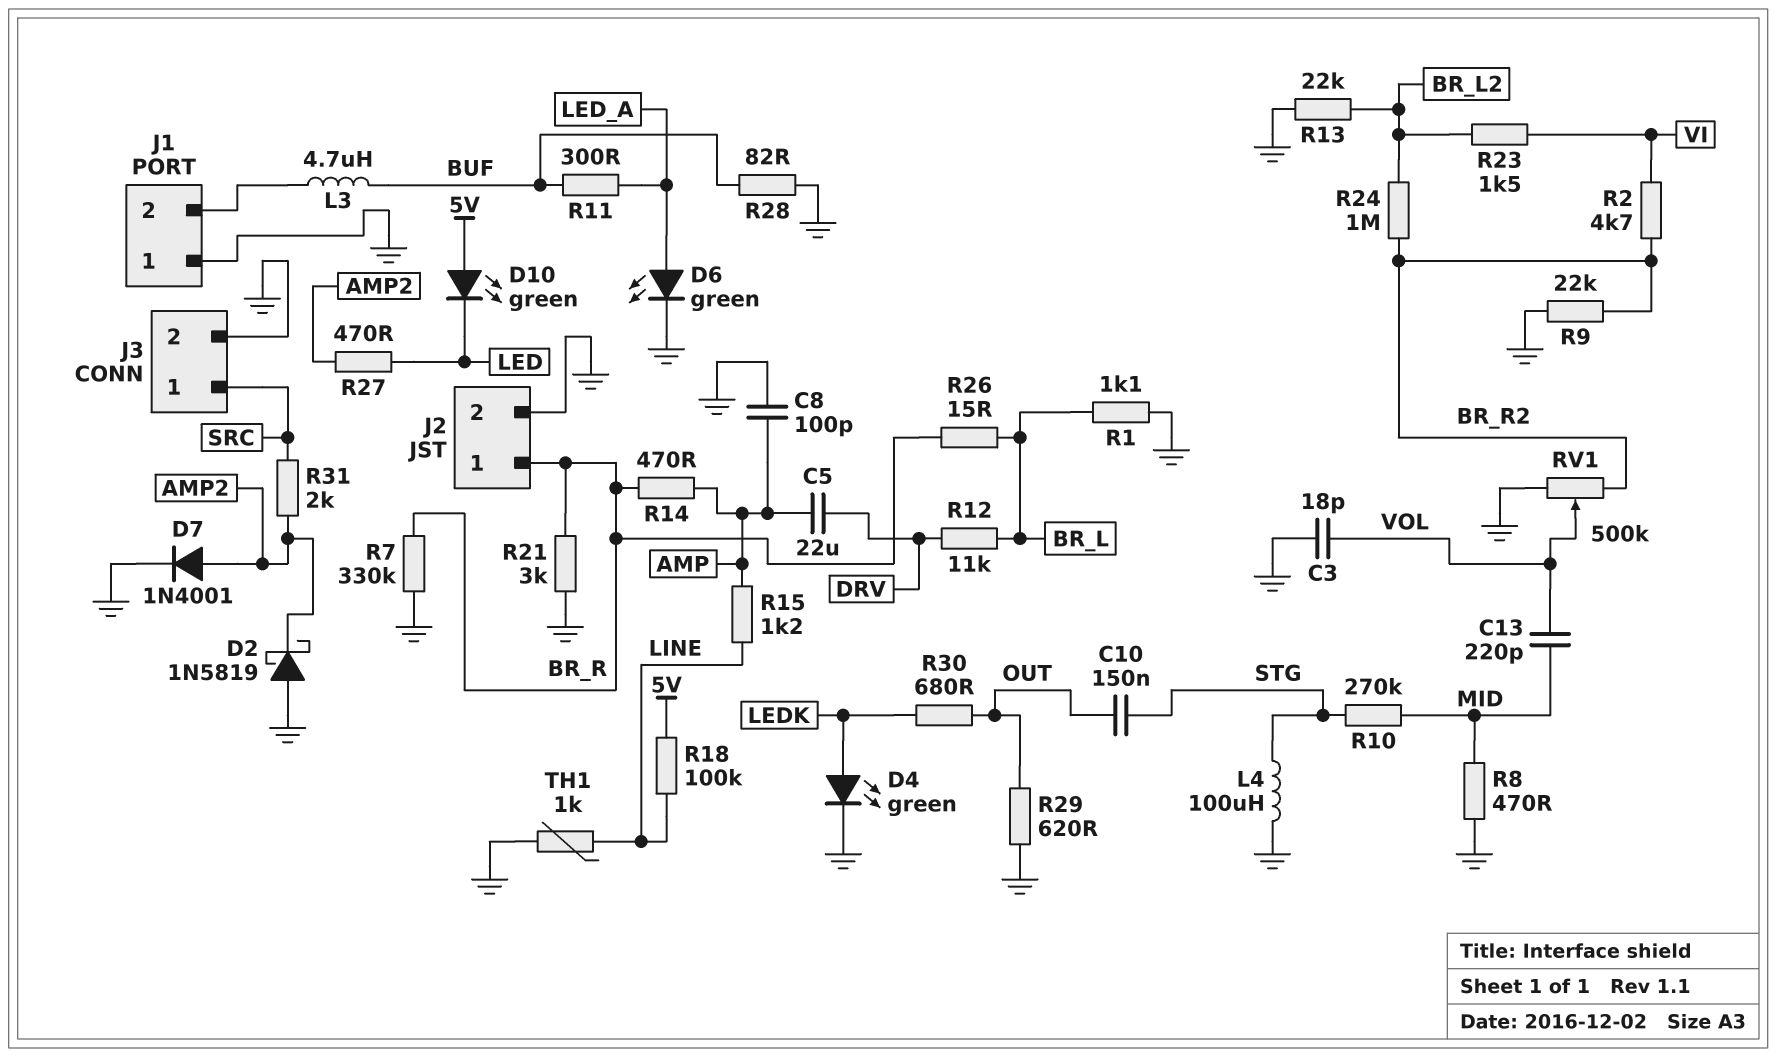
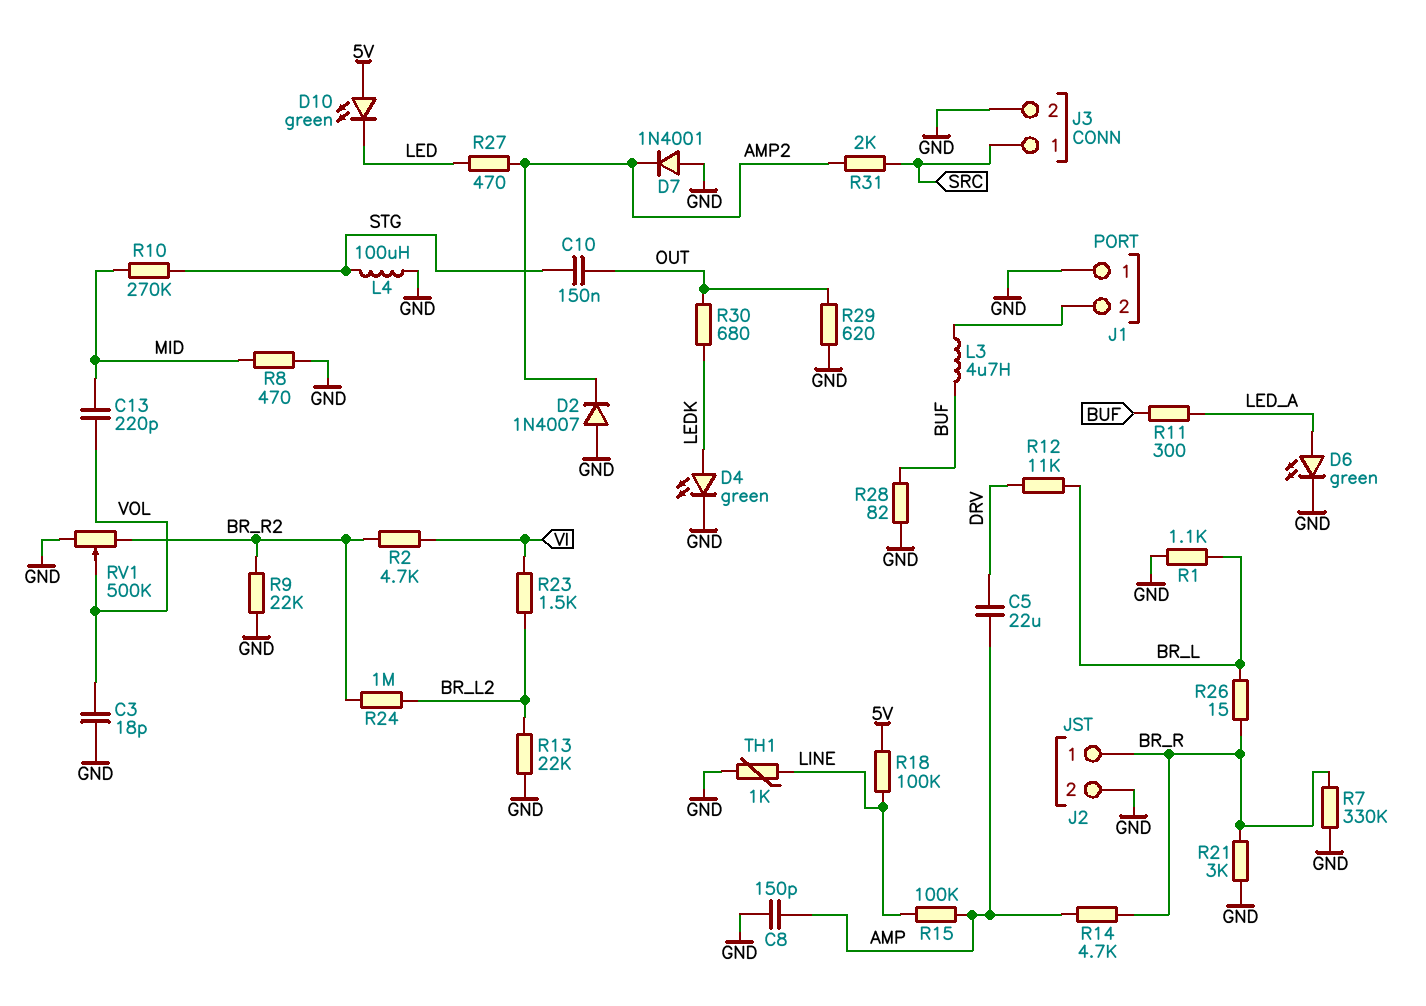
C8: 100pF (AMP, GND) -> 150pF (AMP, GND)
D2: schottky 1N5819 (A GND, K AMP2) -> diode 1N4007 (A GND, K AMP2)
D7: diode 1N4001 (A AMP2, K GND) -> diode 1N4001 (A GND, K AMP2)
R14: 470 (AMP, BR_R) -> 4.7k (AMP, BR_R)
R15: 1.2k (AMP, LINE) -> 100k (AMP, LINE)

